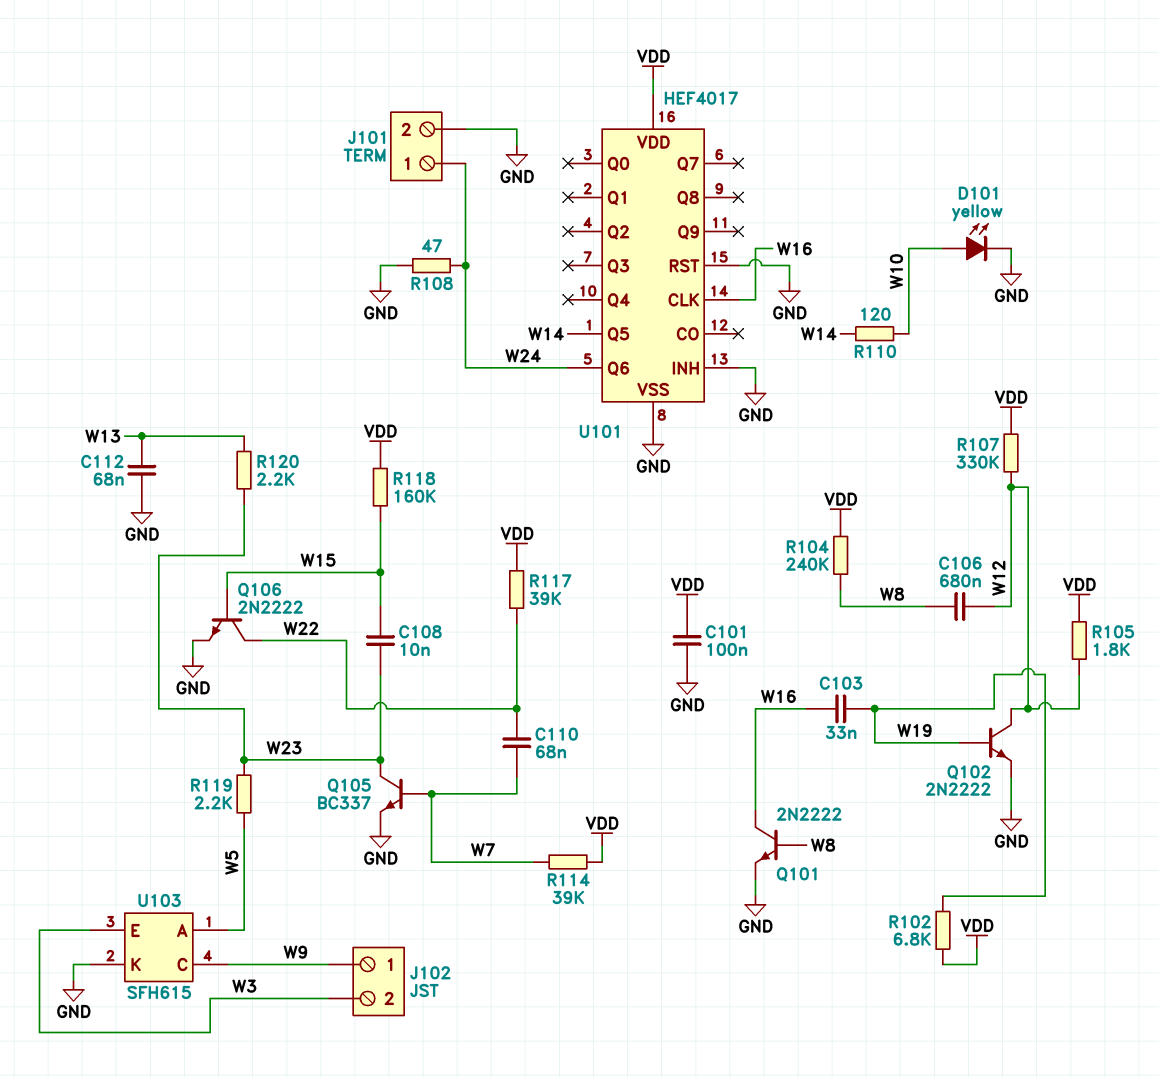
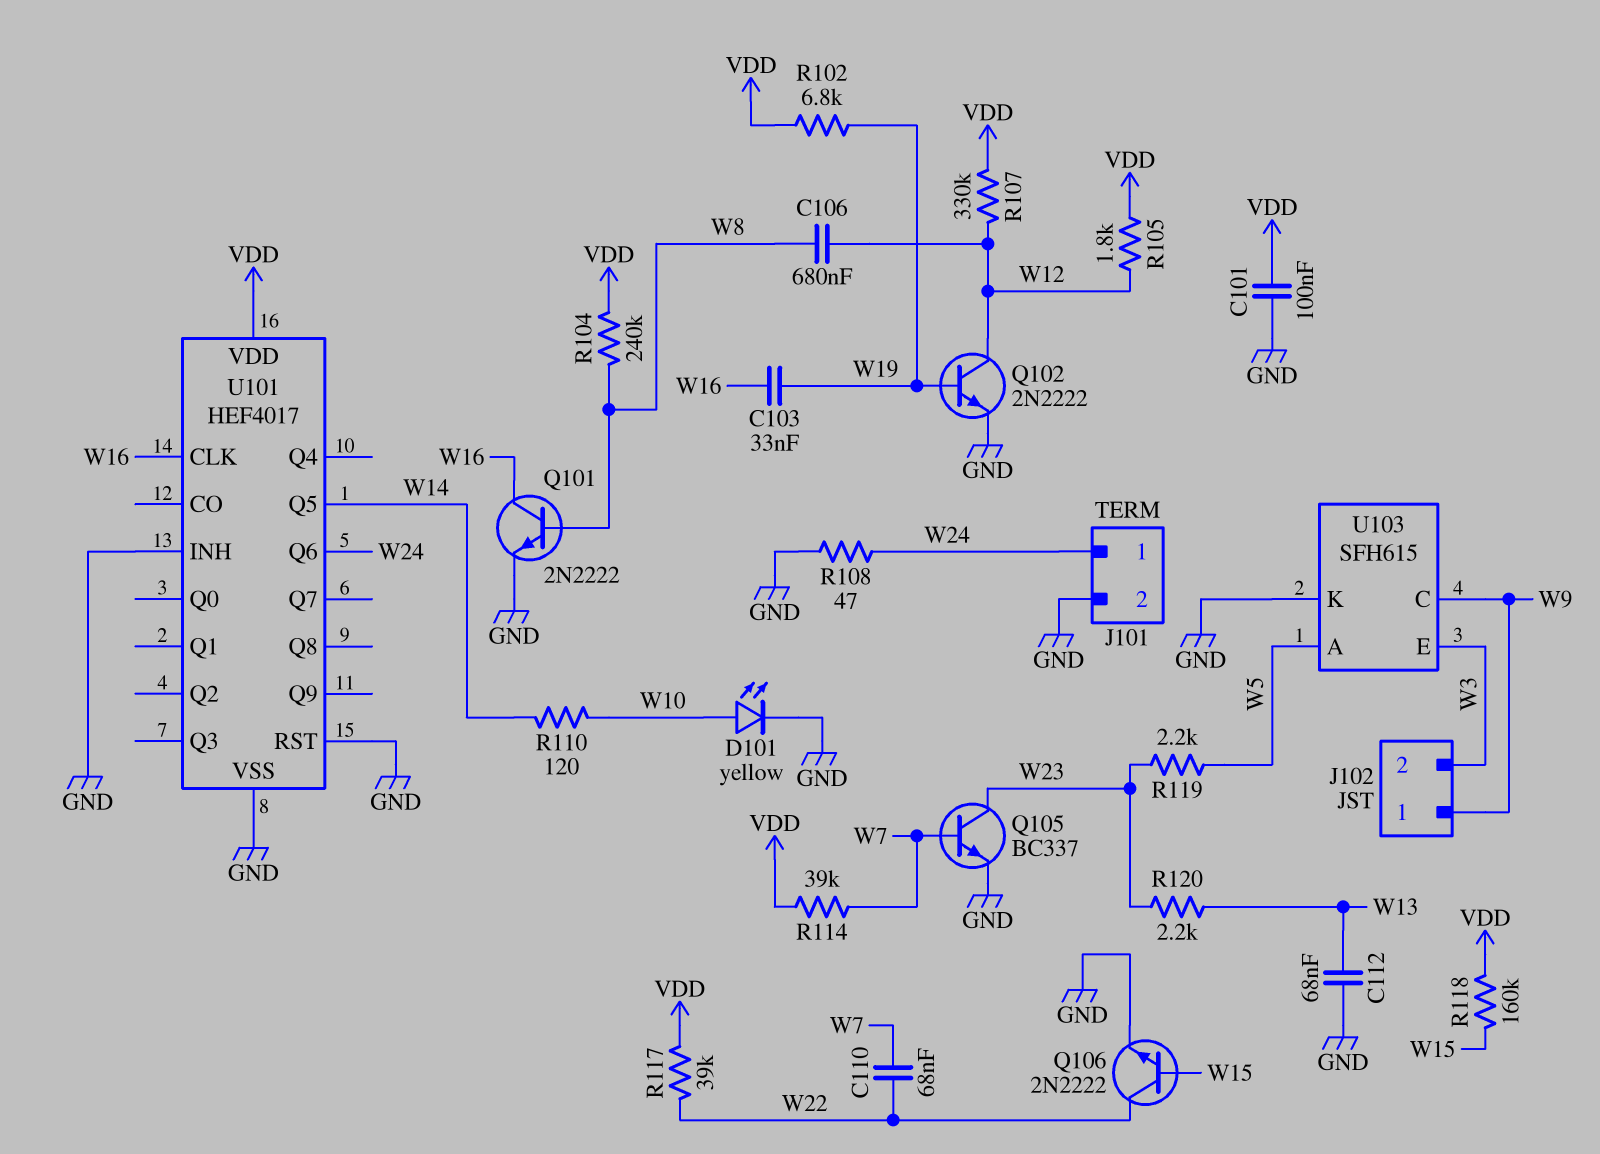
C108: 10nF (W15, W23) -> none

